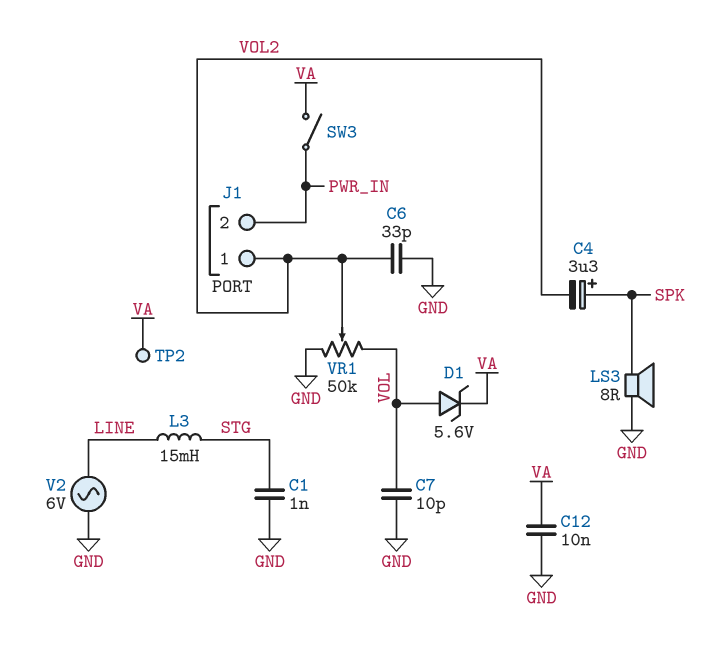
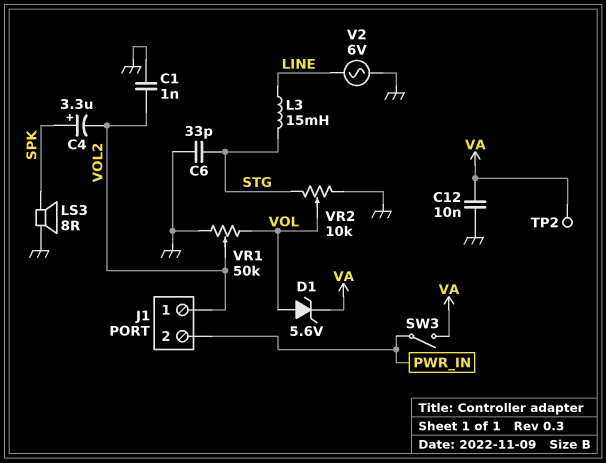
C1: 1nF (GND, STG) -> 1nF (GND, VOL2)
C6: 33pF (GND, VOL2) -> 33pF (GND, STG)
C7: 10pF (GND, VOL) -> none
VR2: none -> 10k (GND, STG, wiper VOL)

